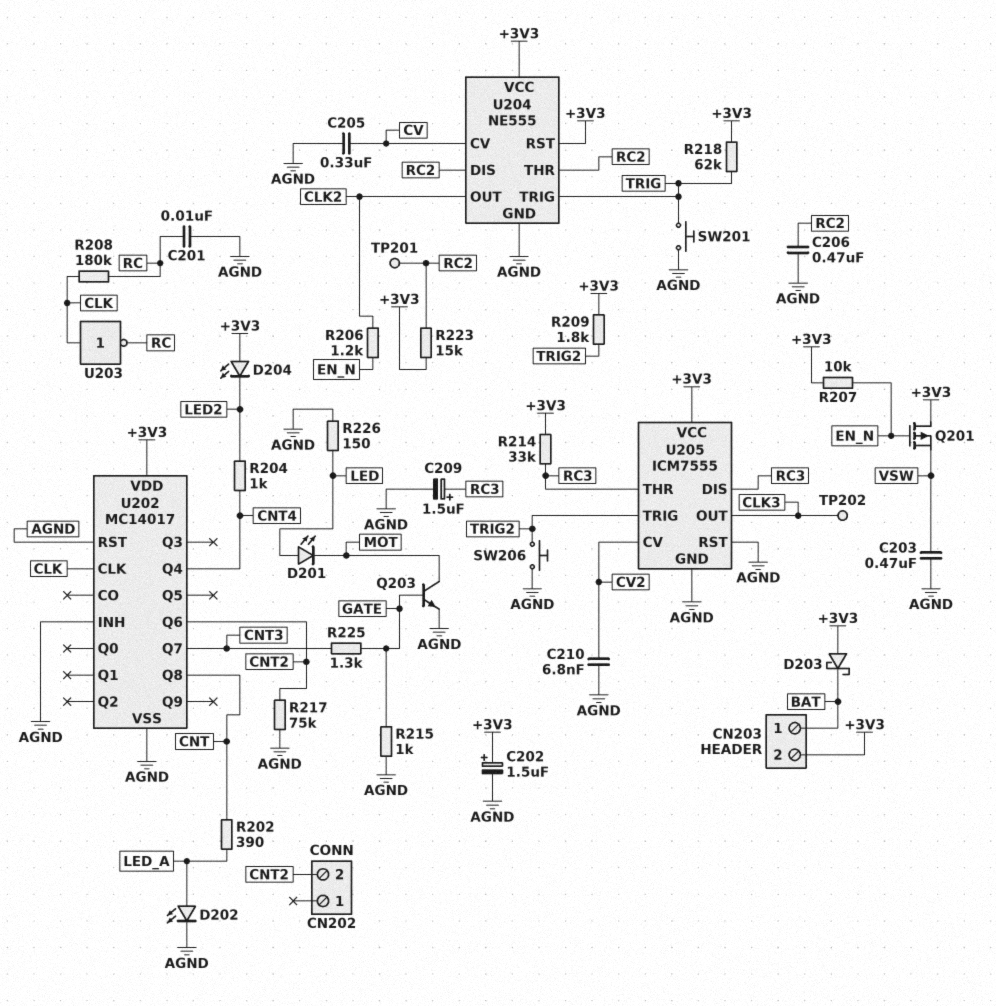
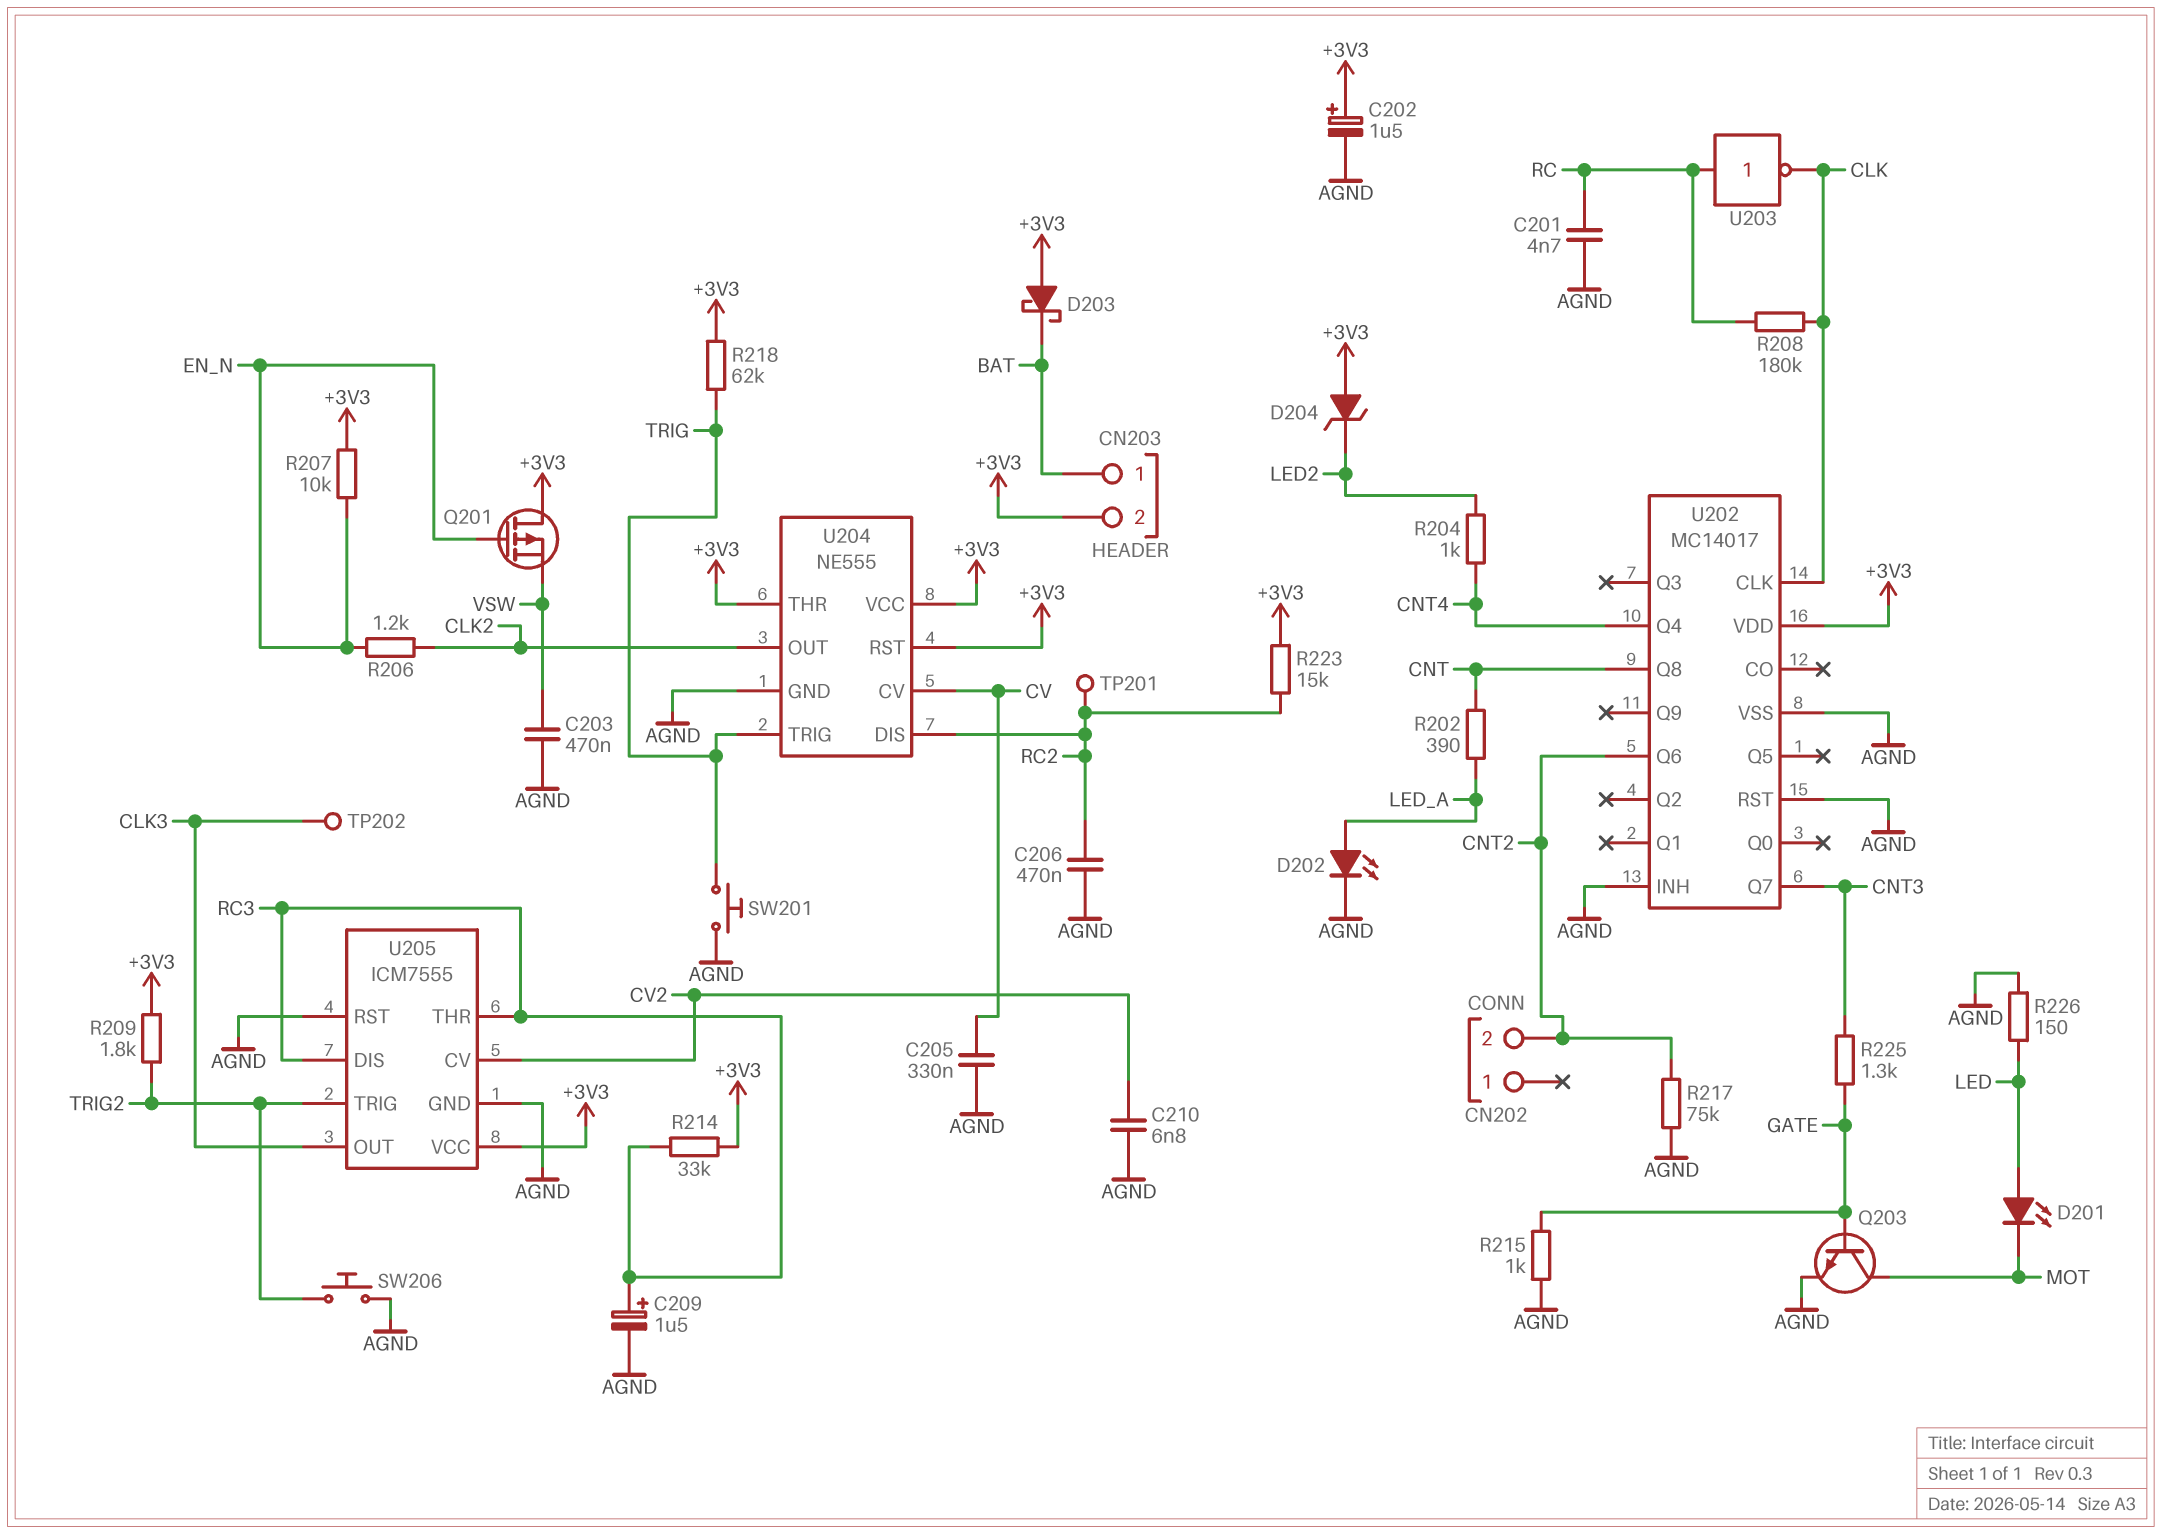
C201: 10nF (AGND, RC) -> 4.7nF (AGND, RC)
D204: LED (A +3V3, K LED2) -> zener (A +3V3, K LED2)
U203: NOT (in CLK, out RC) -> NOT (in RC, out CLK)
U204 pin THR: RC2 -> +3V3

